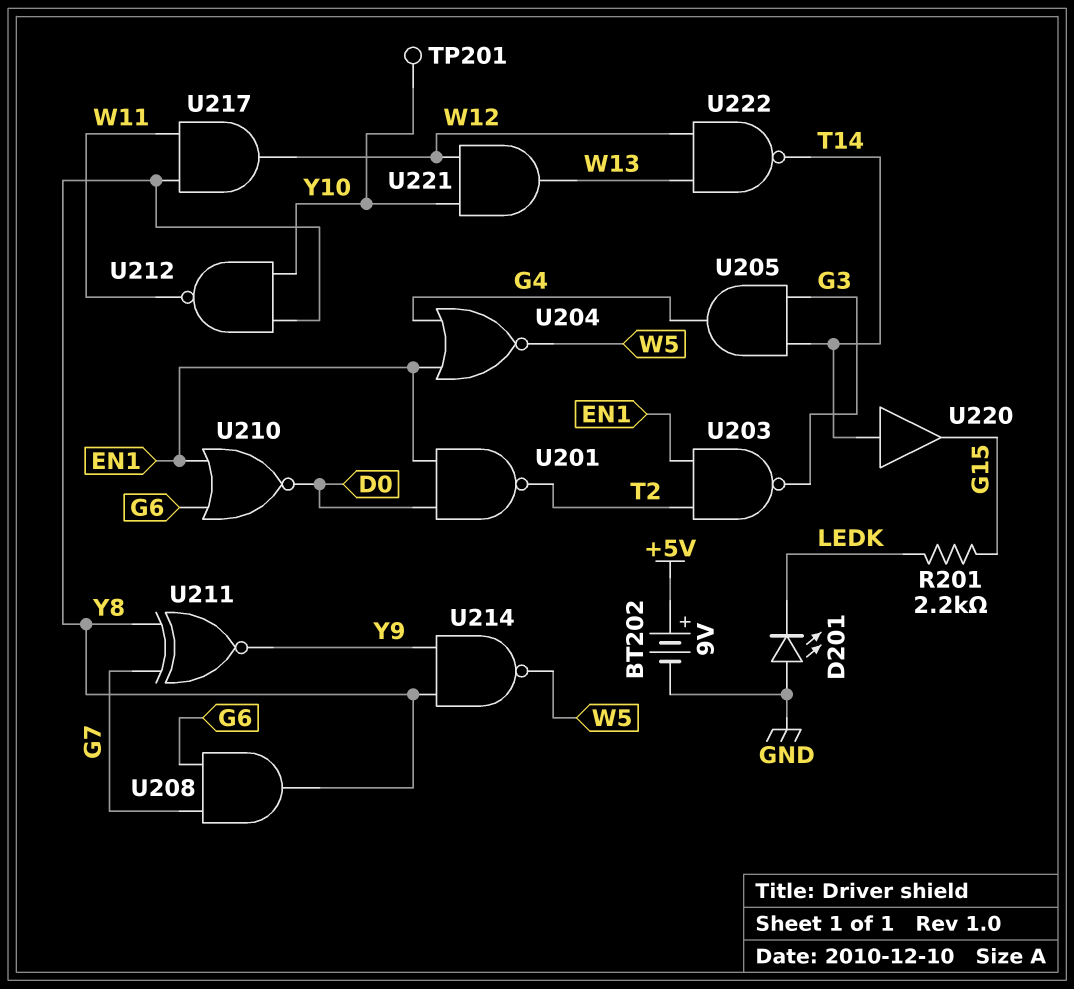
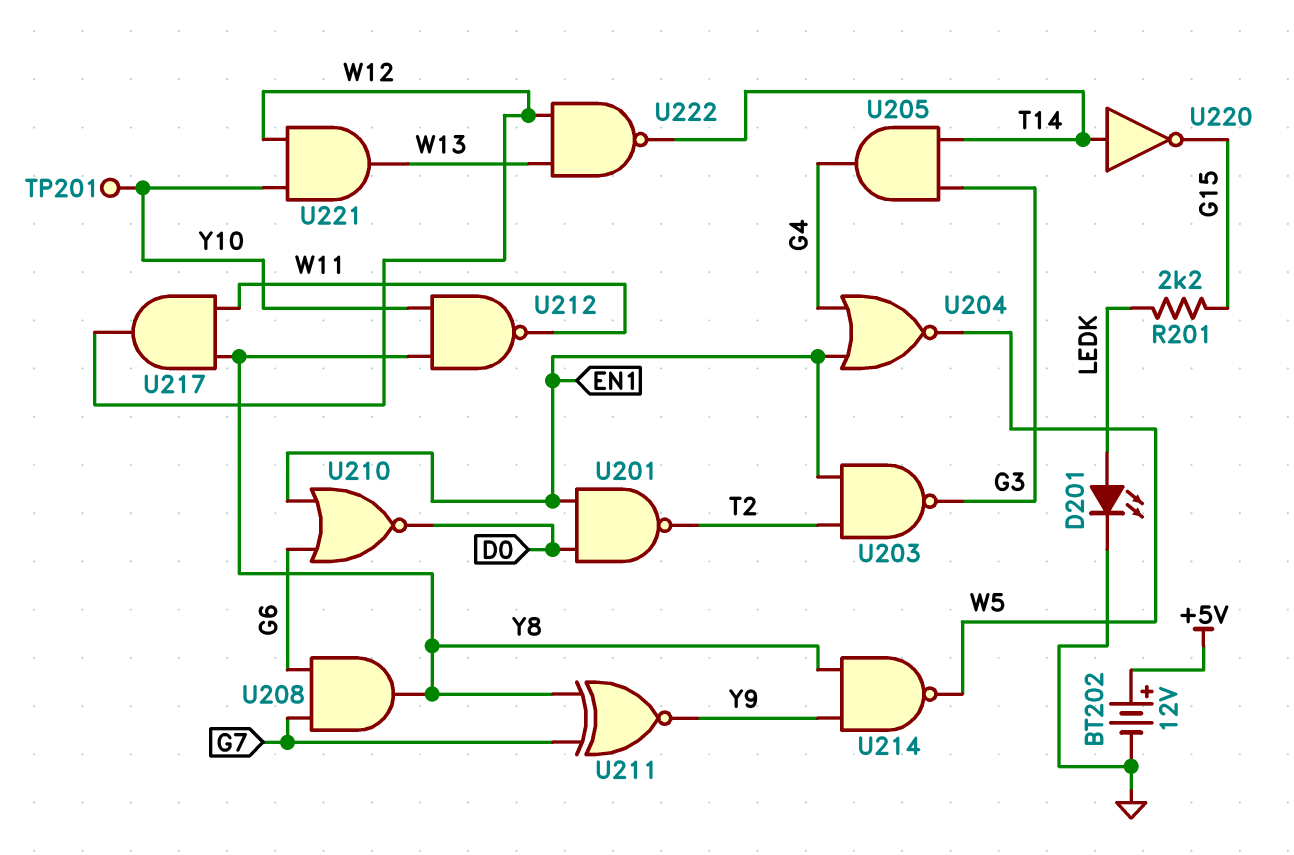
BT202: 9V (plus +5V, minus GND) -> 12V (plus +5V, minus GND)
D201: LED (A GND, K LEDK) -> LED (A LEDK, K GND)
U220: buffer (in T14, out G15) -> NOT (in T14, out G15)

